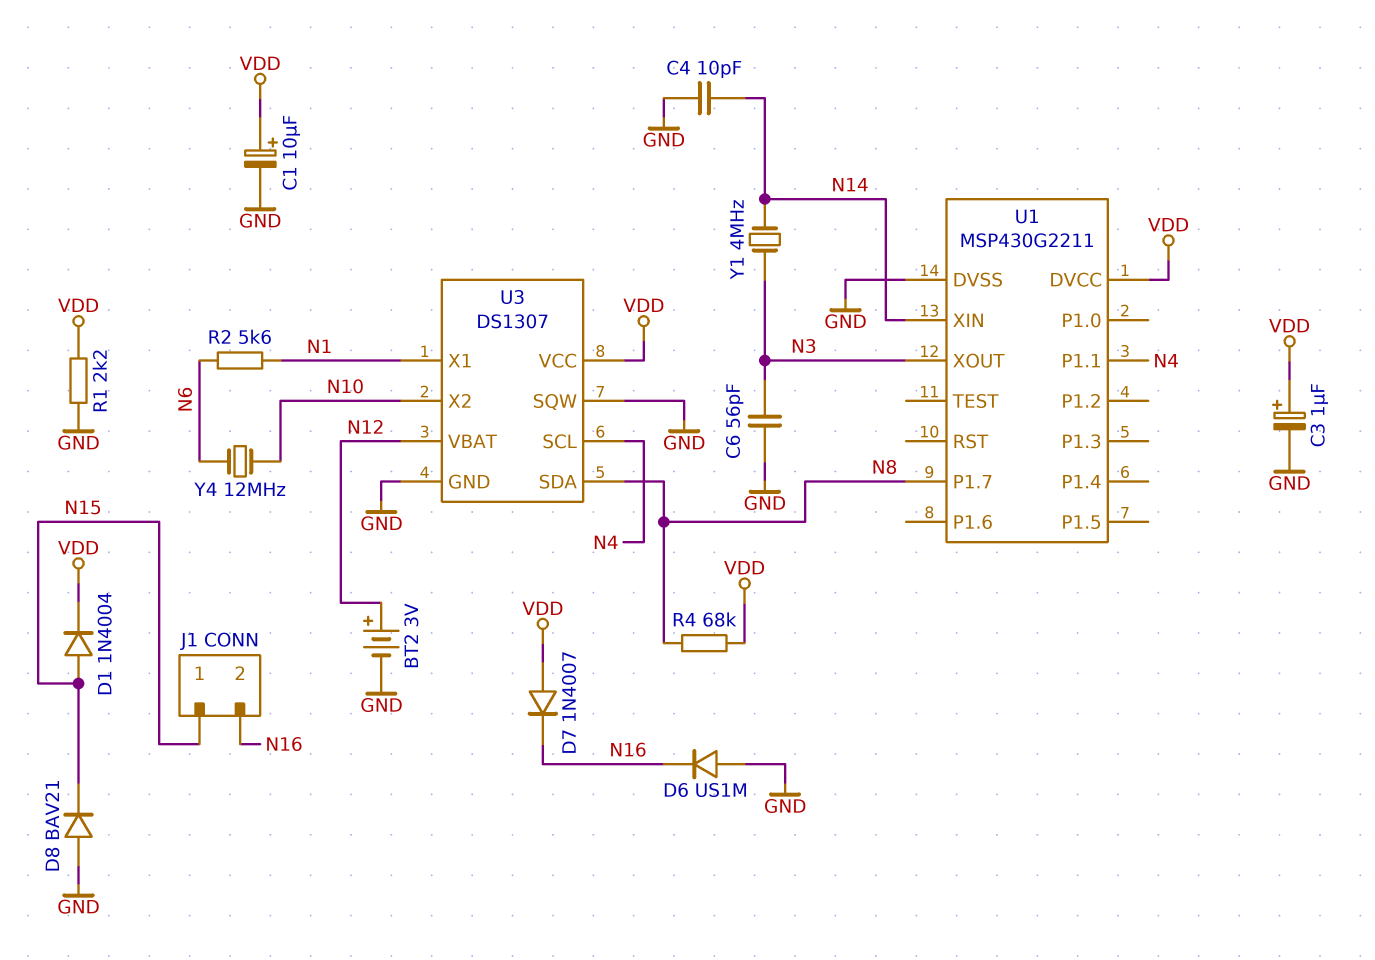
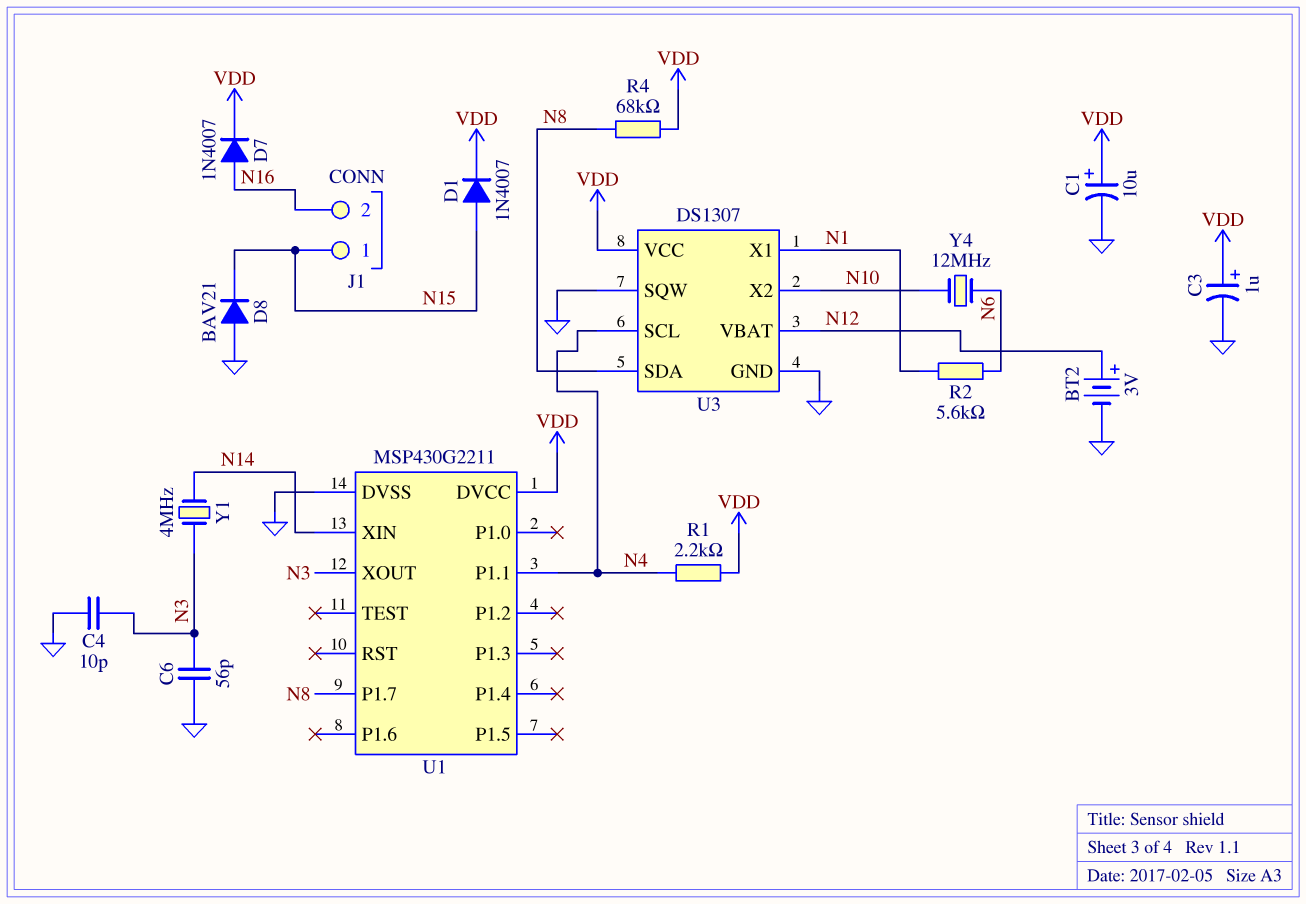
C4: 10pF (GND, N14) -> 10pF (GND, N3)
D1: diode 1N4004 (A N15, K VDD) -> diode 1N4007 (A N15, K VDD)
D6: diode US1M (A GND, K N16) -> none
D7: diode 1N4007 (A VDD, K N16) -> diode 1N4007 (A N16, K VDD)
R1: 2.2k (GND, VDD) -> 2.2k (N4, VDD)

